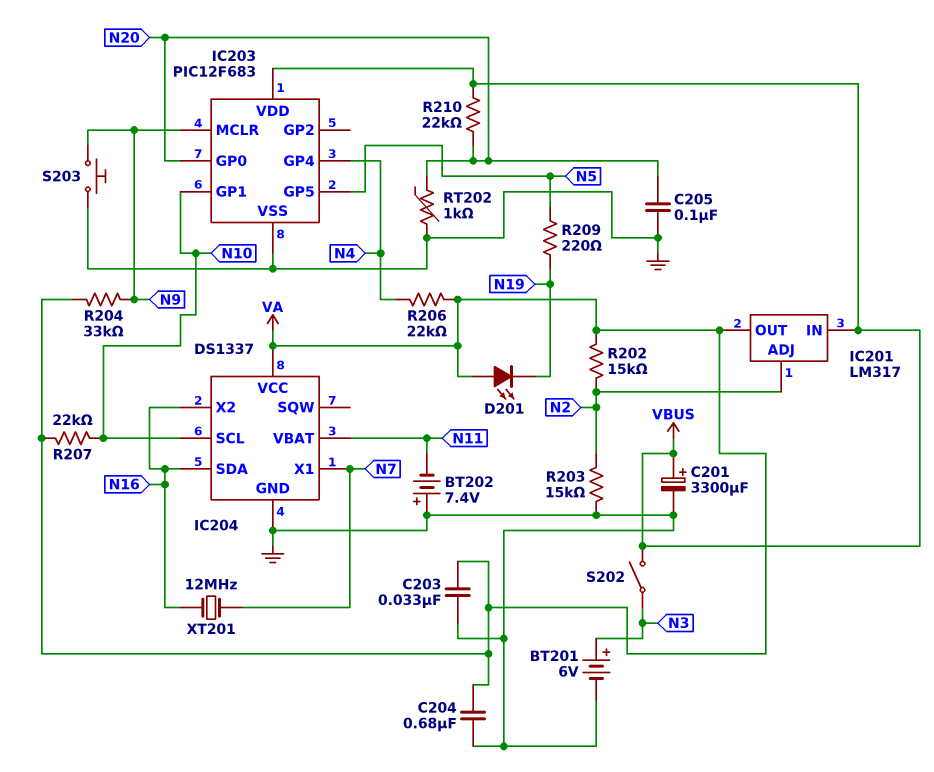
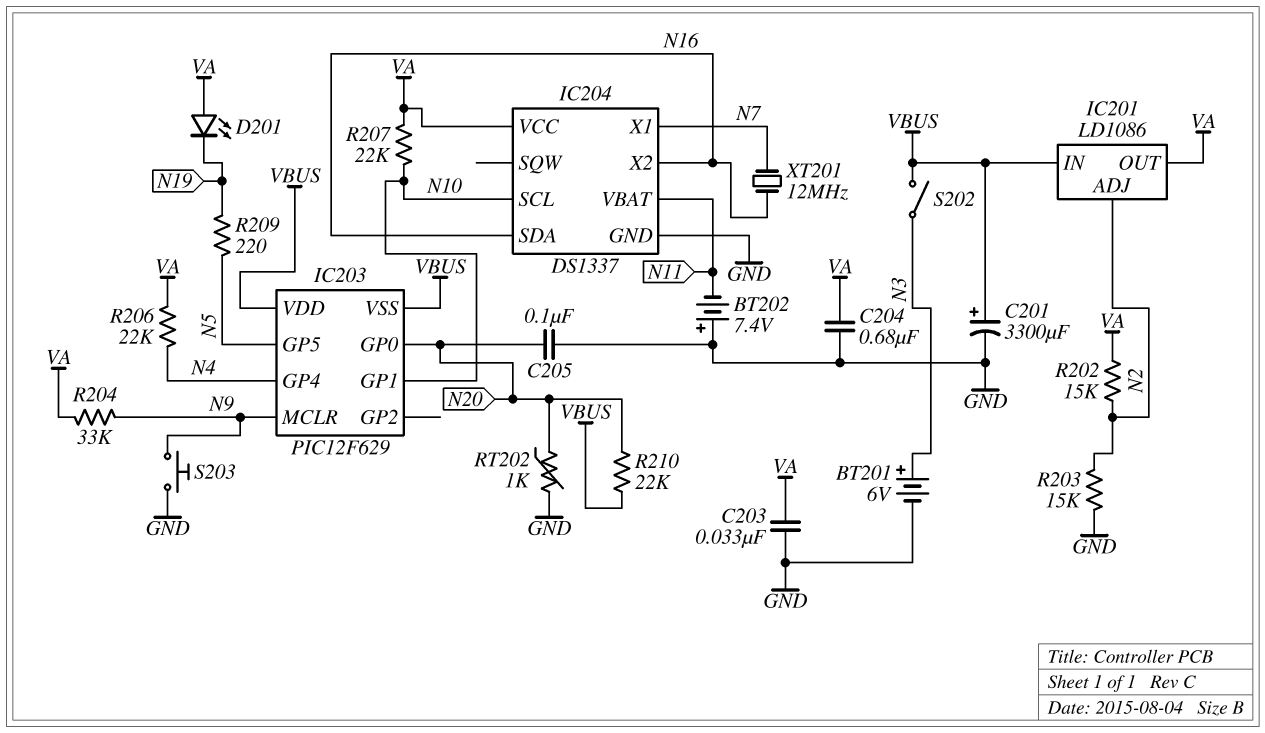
IC201: LM317 -> LD1086
IC203: PIC12F683 -> PIC12F629
IC203 pin VSS: GND -> VBUS

